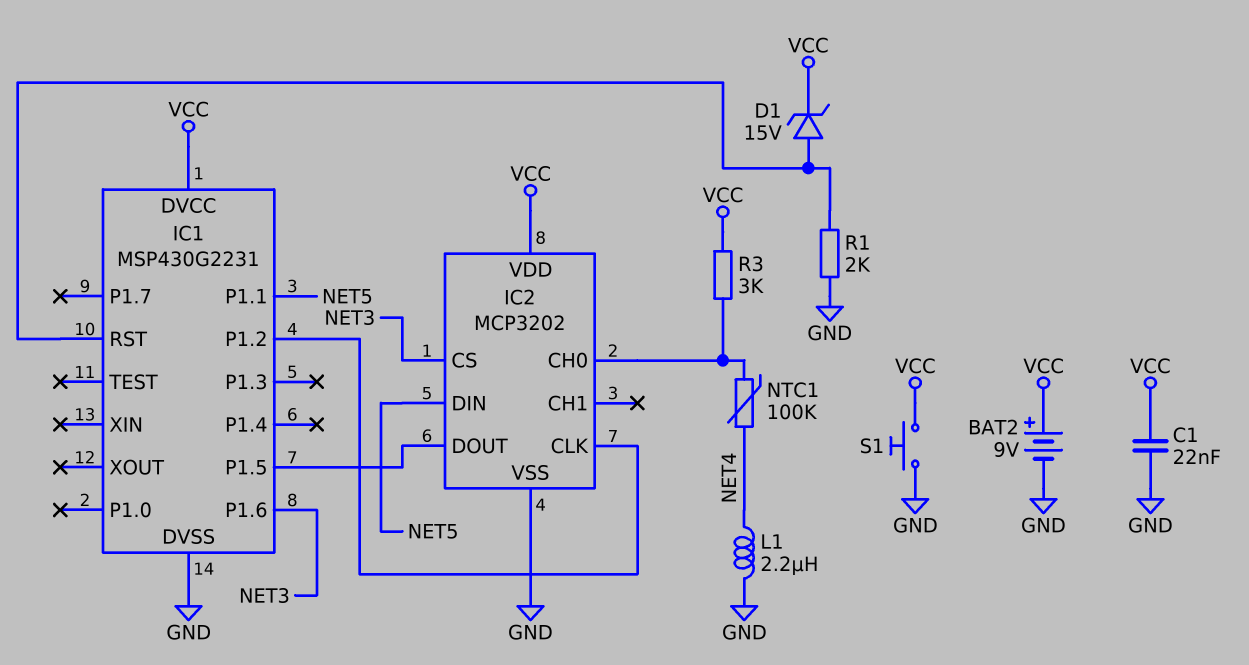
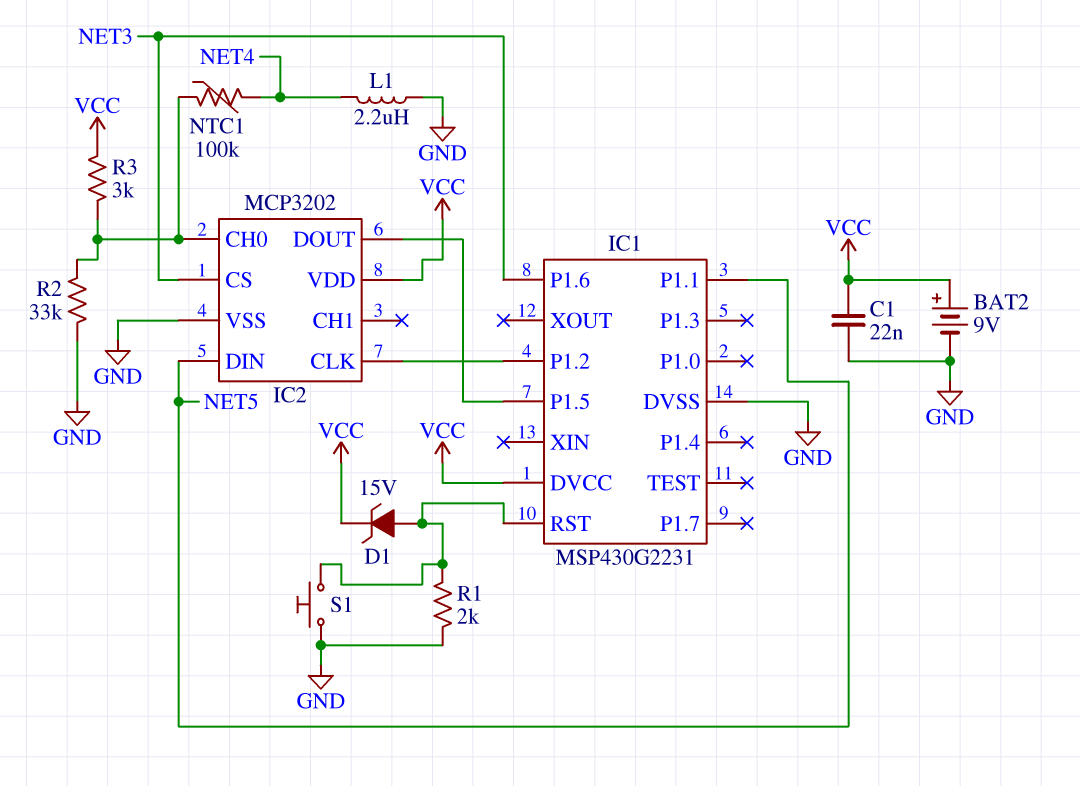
R2: none -> 33k (GND, IC2/CH0)
S1: button (GND, VCC) -> button (GND, IC1/RST)

